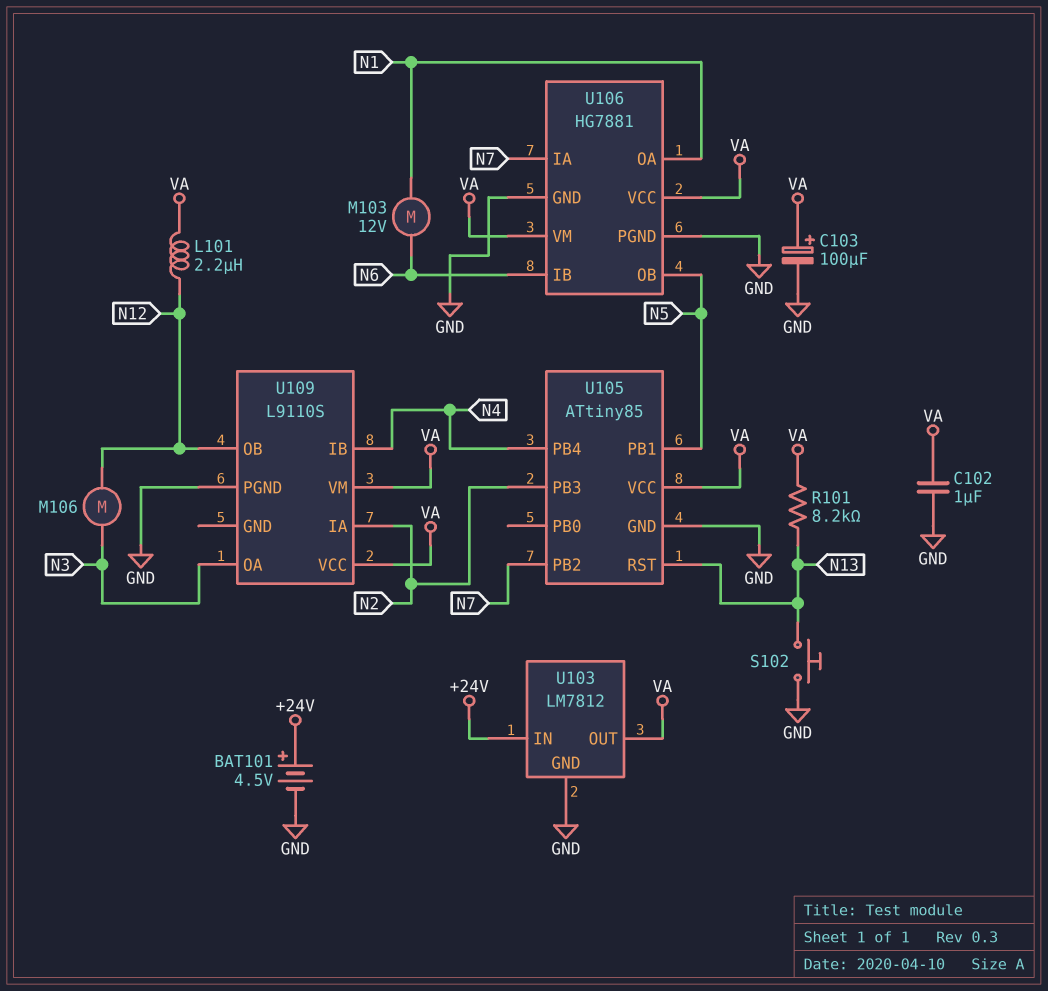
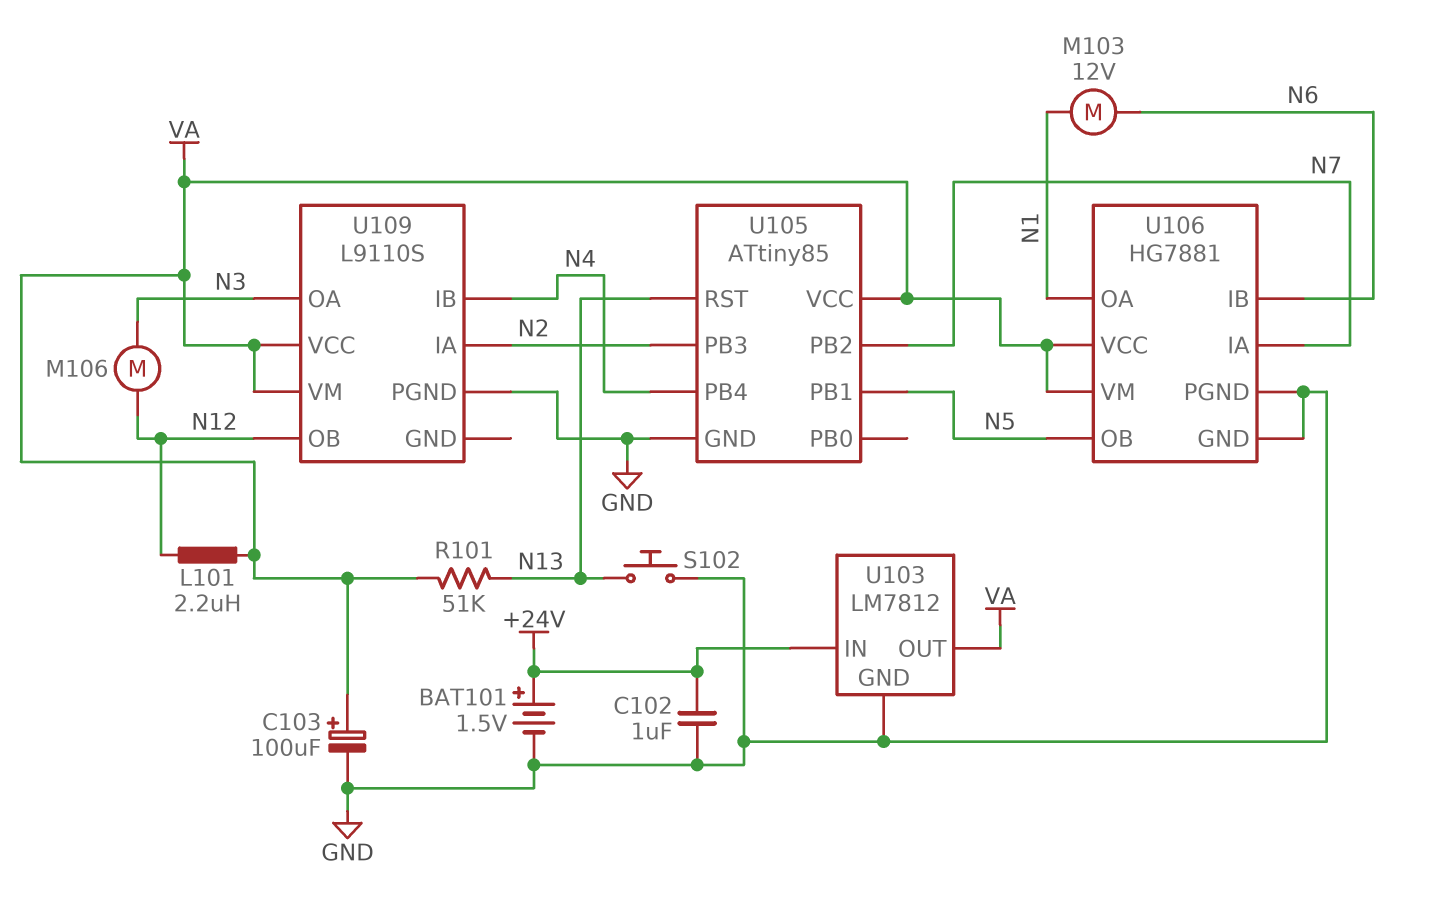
BAT101: 4.5V (plus +24V, minus GND) -> 1.5V (plus +24V, minus GND)
C102: 1uF (GND, VA) -> 1uF (+24V, GND)
R101: 8.2k (N13, VA) -> 51k (N13, VA)

